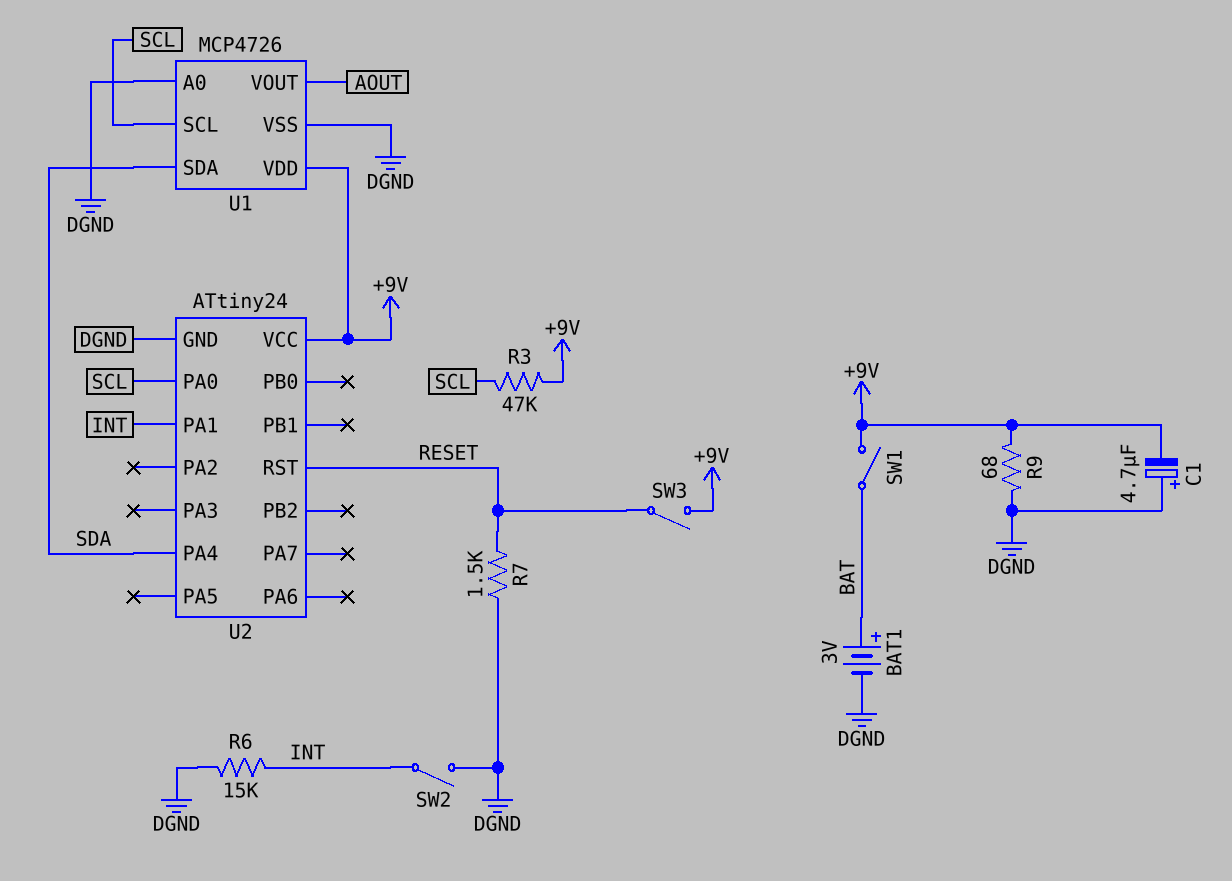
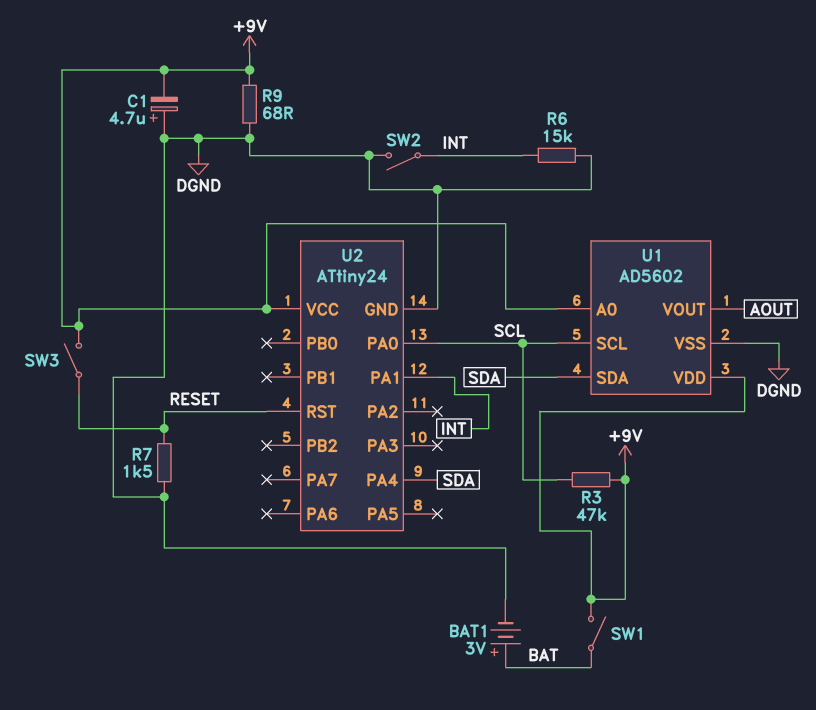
U1: MCP4726 -> AD5602
U1 pin A0: DGND -> +9V

